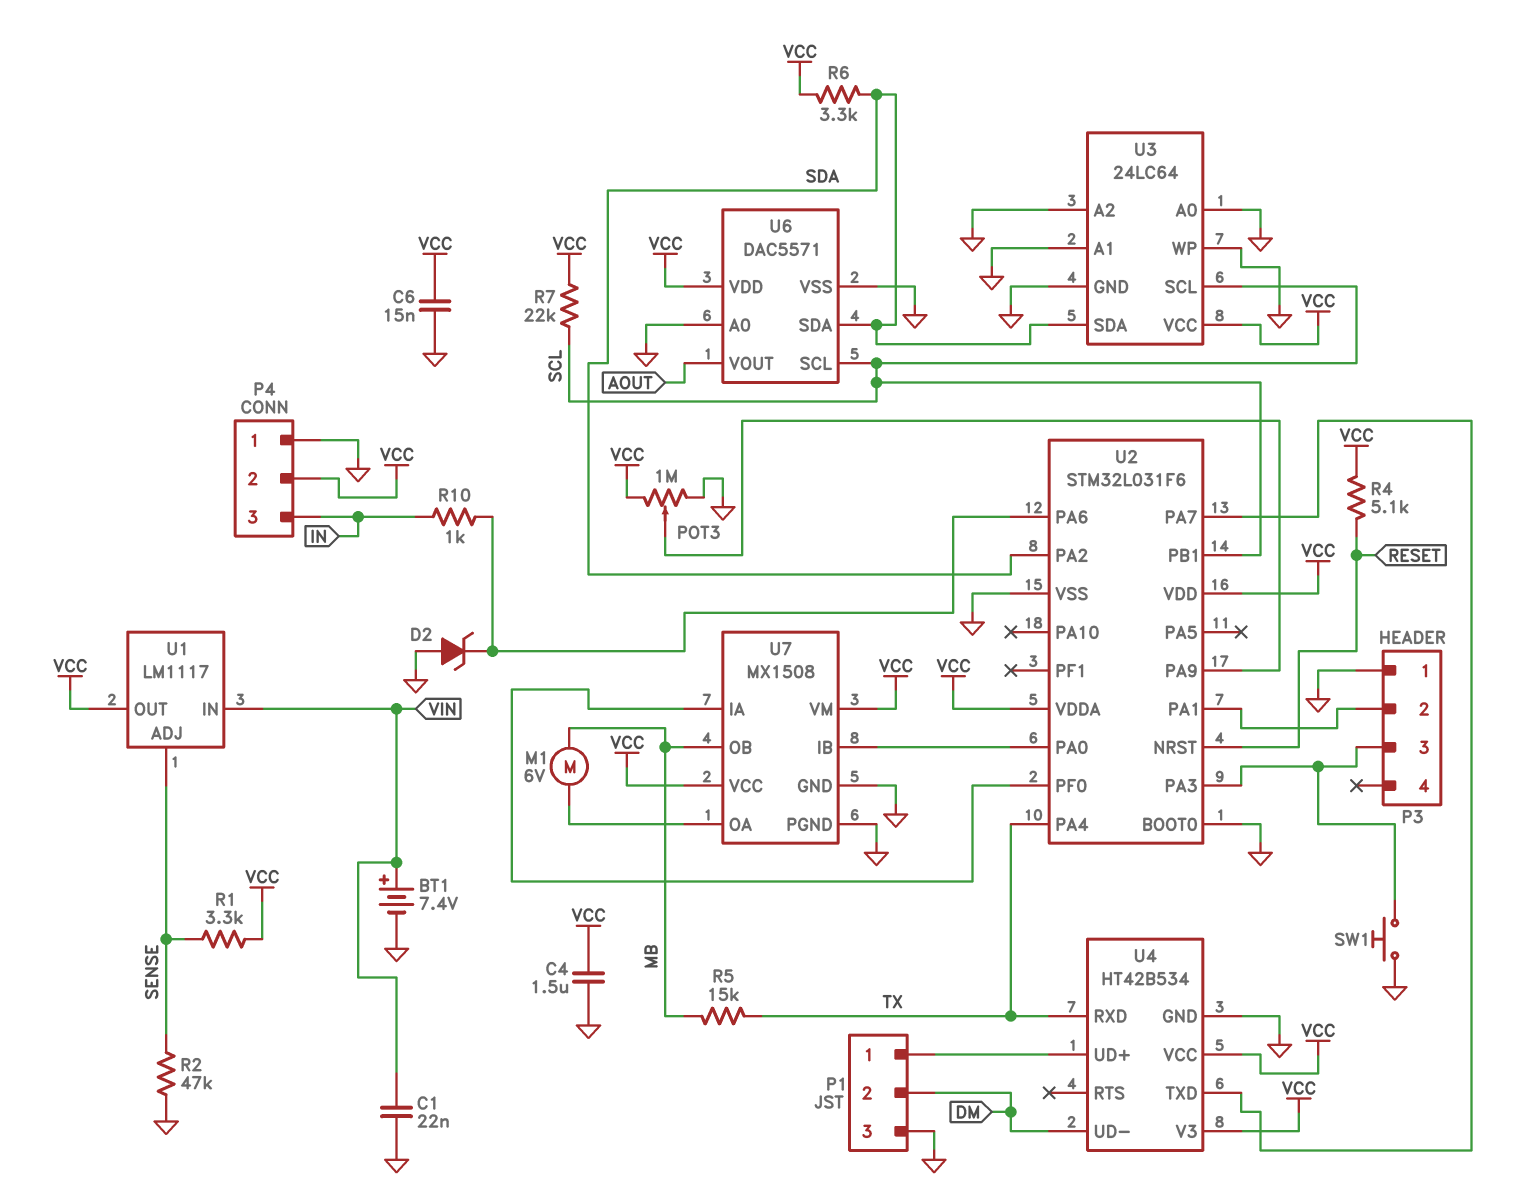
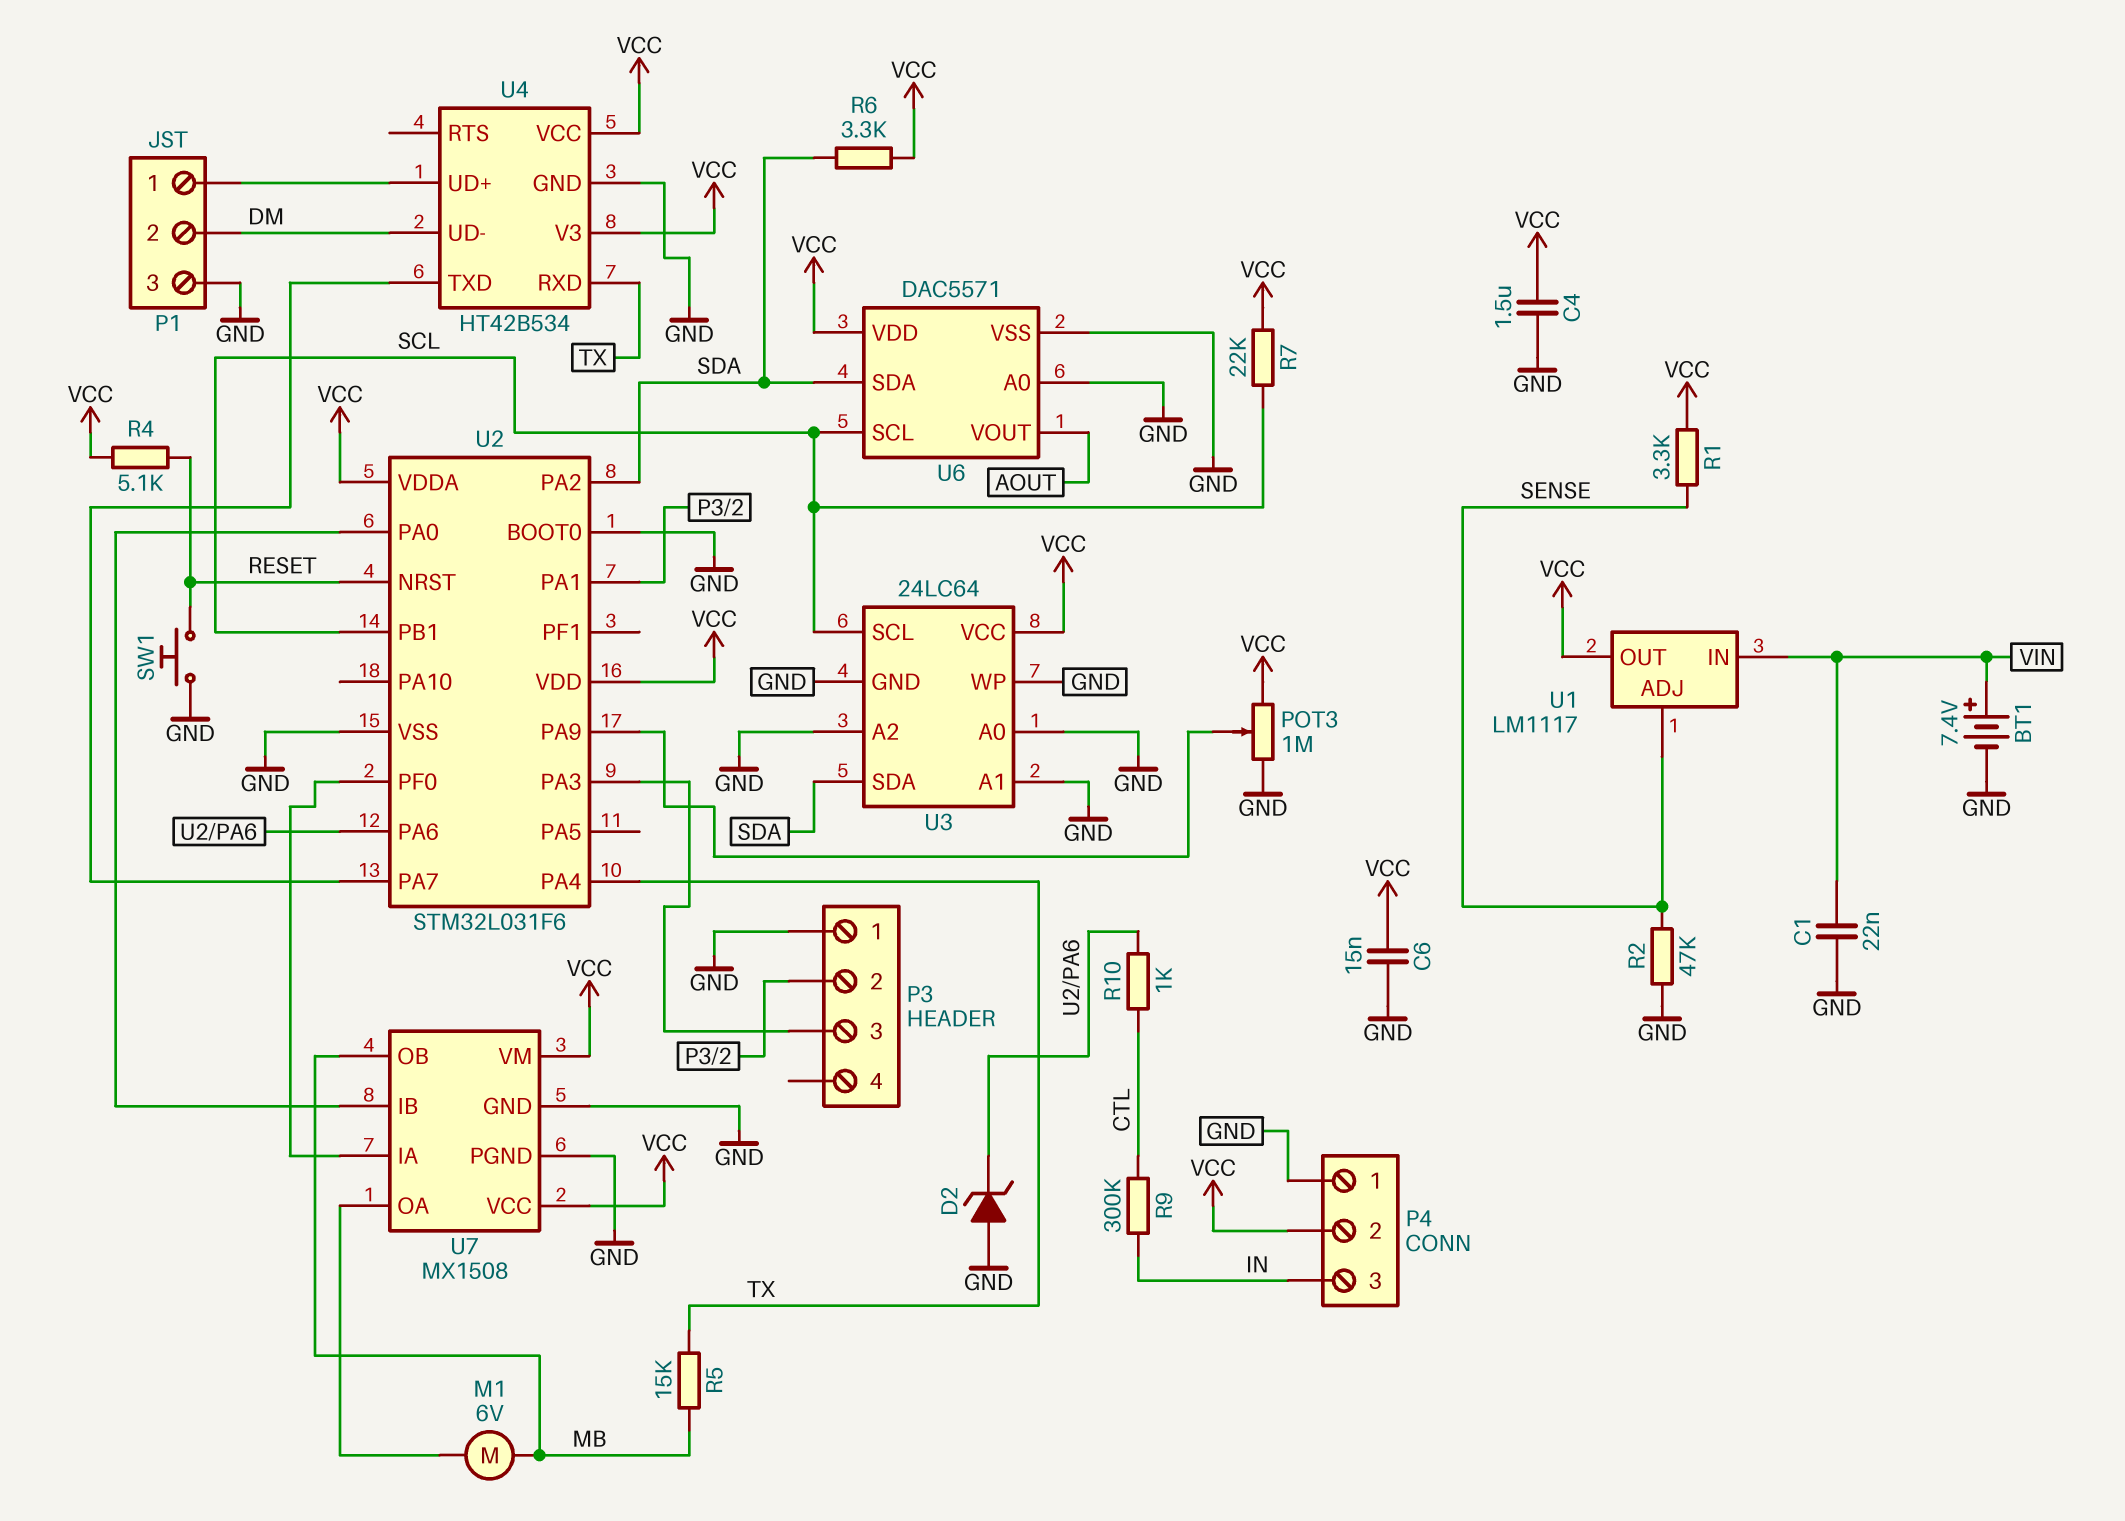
R9: none -> 300k (CTL, IN)
R10: 1k (IN, U2/PA6) -> 1k (CTL, U2/PA6)
SW1: button (GND, P3/3) -> button (GND, RESET)

